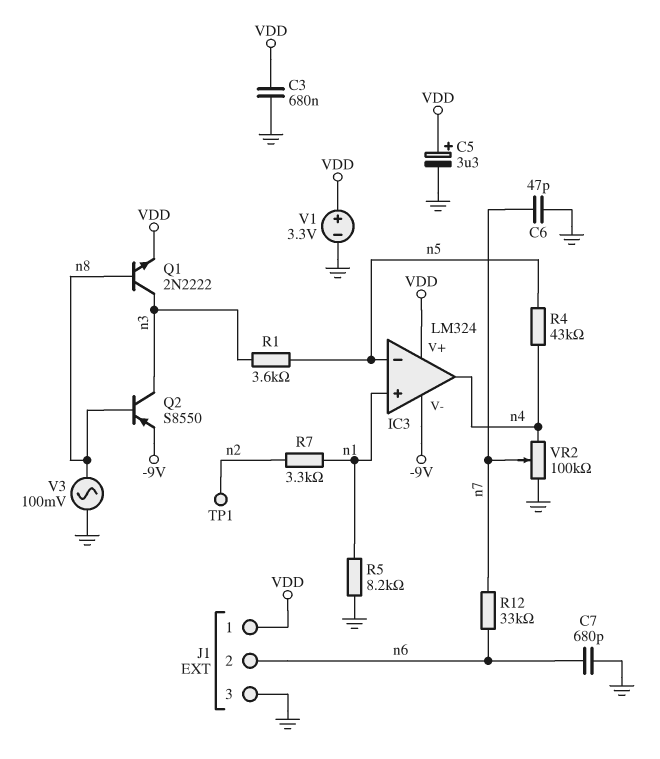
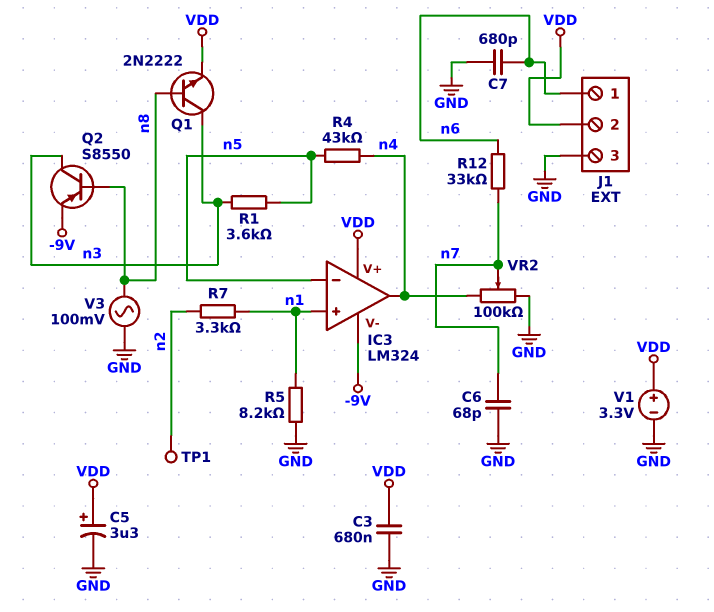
C6: 47pF (GND, n7) -> 68pF (GND, n7)
J1 pin 1: VDD -> n6
J1 pin 2: n6 -> VDD

